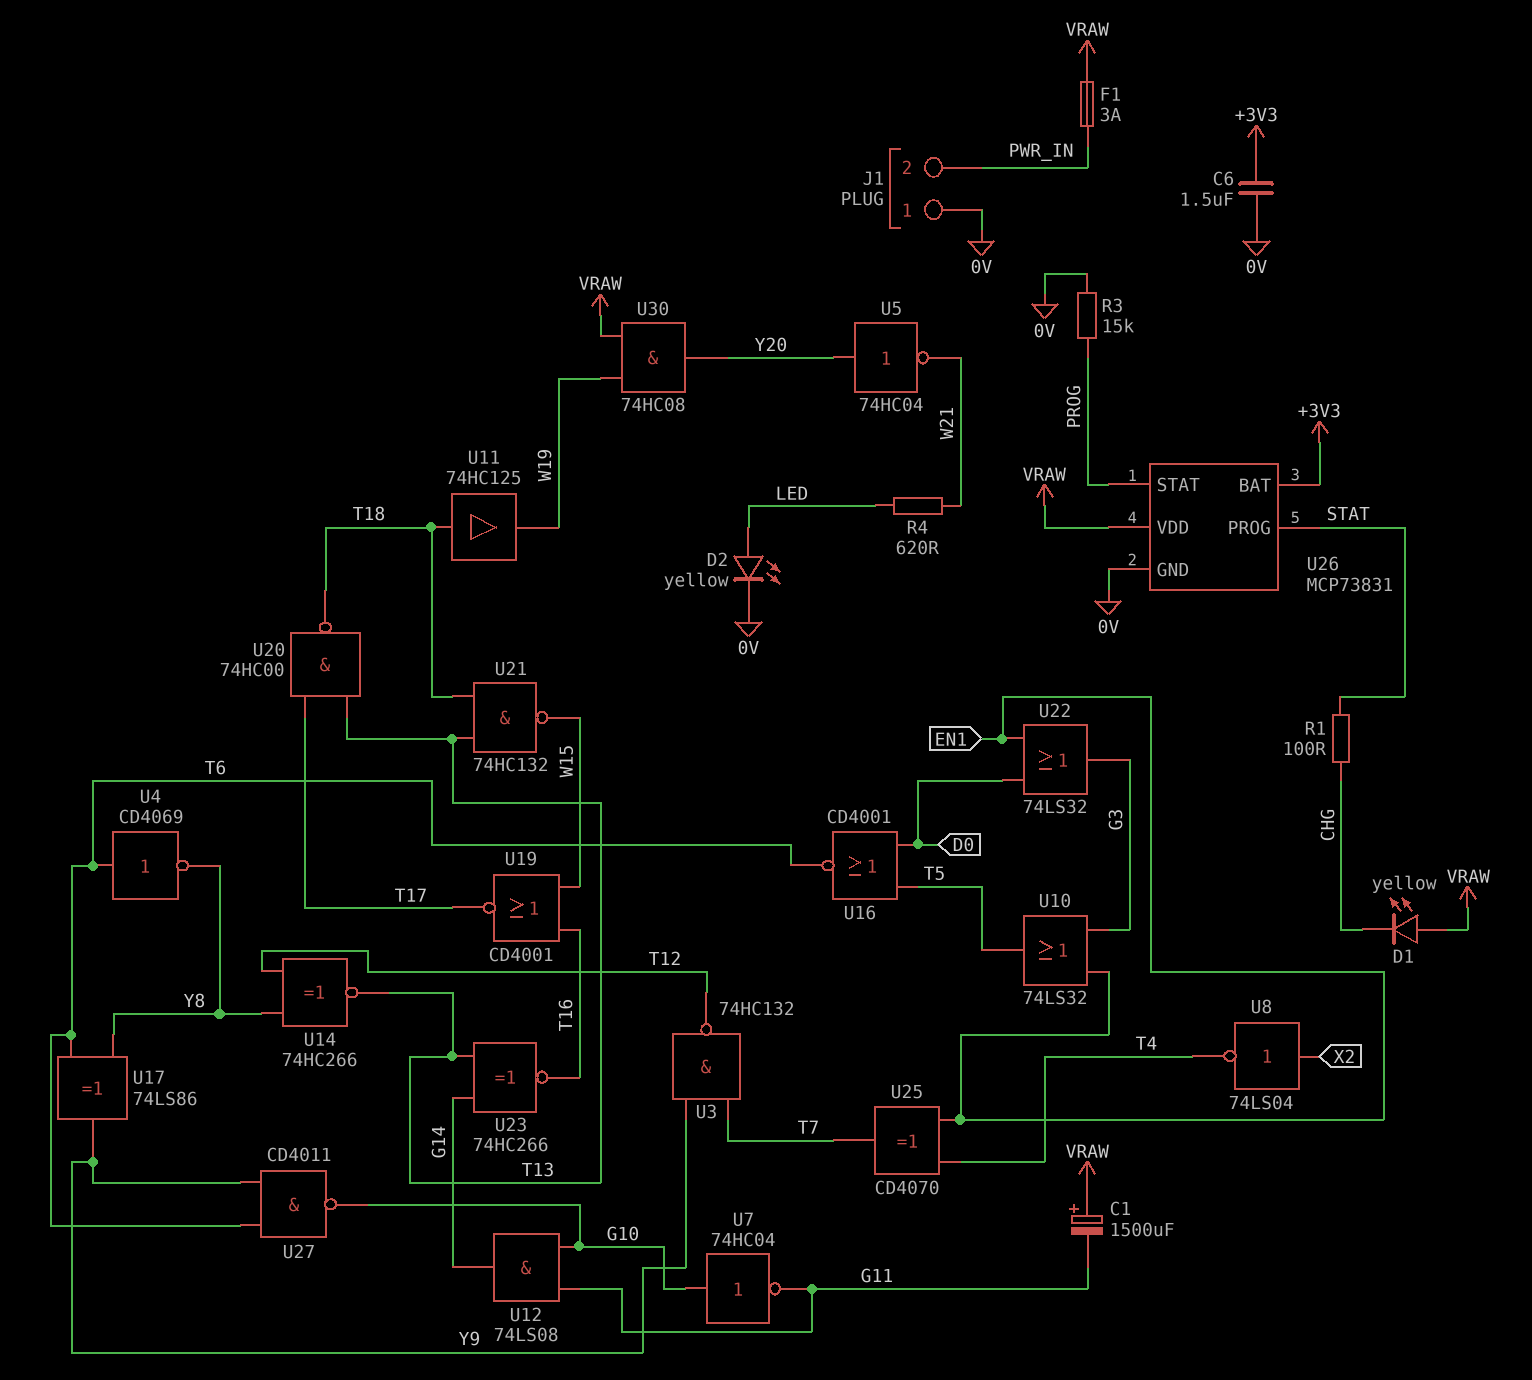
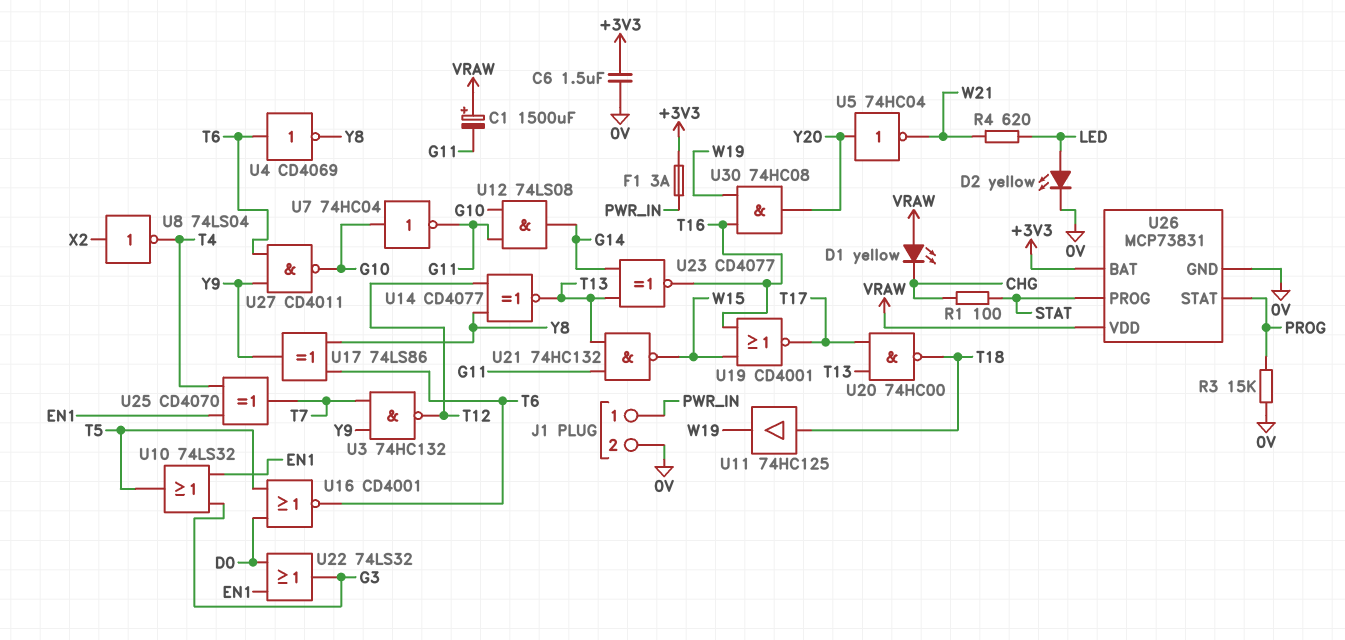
F1: 3A (PWR_IN, VRAW) -> 3A (+3V3, PWR_IN)
J1 pin 1: 0V -> PWR_IN
J1 pin 2: PWR_IN -> 0V
U14: XNOR 74HC266 (in T12, in Y8, out T13) -> XNOR CD4077 (in T12, in Y8, out T13)
U21: NAND 74HC132 (in T13, in T18, out W15) -> NAND 74HC132 (in G11, in T13, out W15)
U23: XNOR 74HC266 (in G14, in T13, out T16) -> XNOR CD4077 (in G14, in T13, out T16)
U30: AND 74HC08 (in VRAW, in W19, out Y20) -> AND 74HC08 (in T16, in W19, out Y20)

